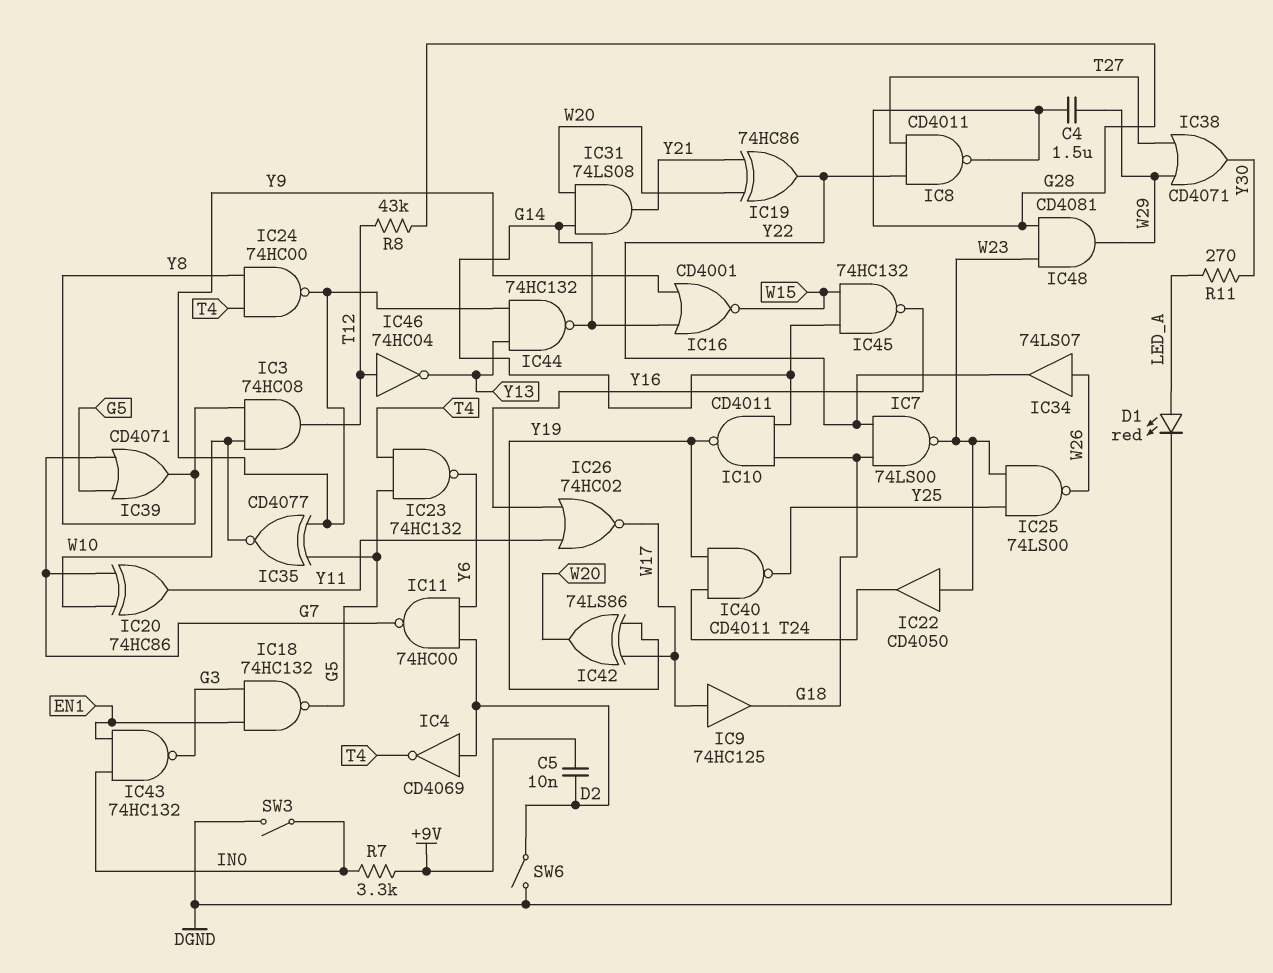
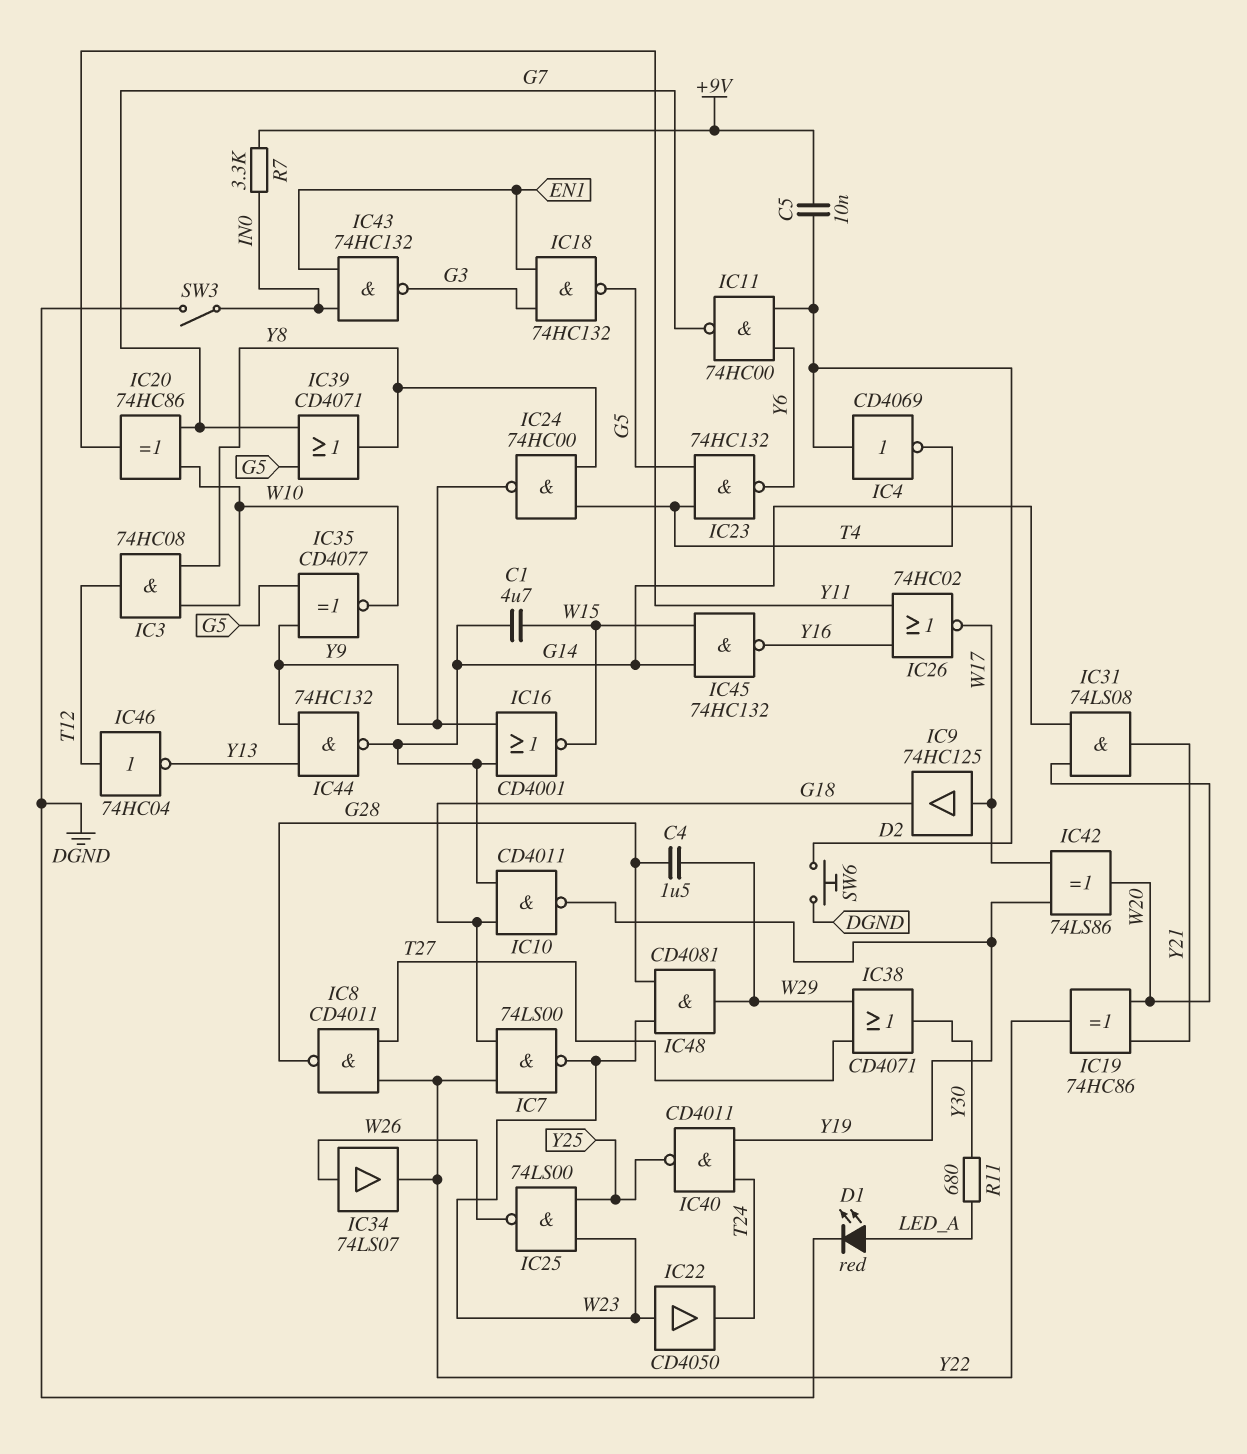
C1: none -> 4.7uF (G14, W15)
R8: 43k (G28, T12) -> none
R11: 270 (LED_A, Y30) -> 680 (LED_A, Y30)
SW6: switch (D2, DGND) -> button (D2, DGND)

